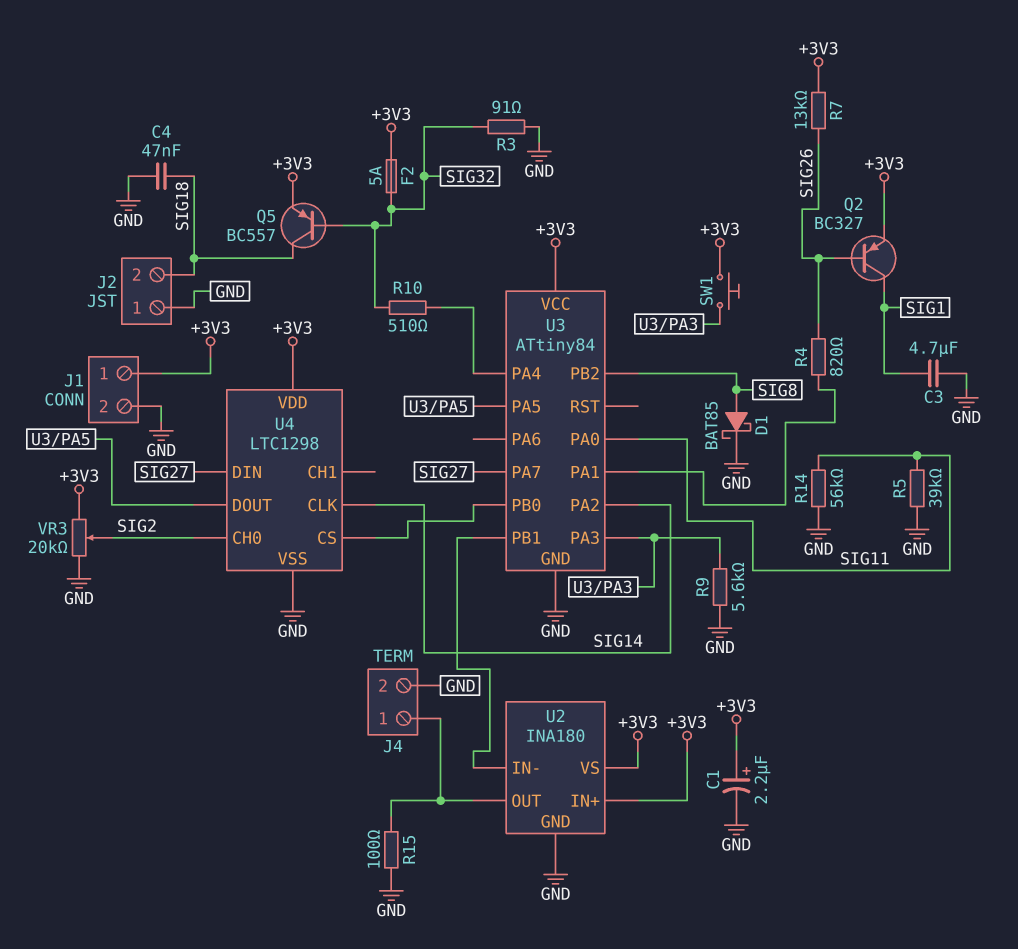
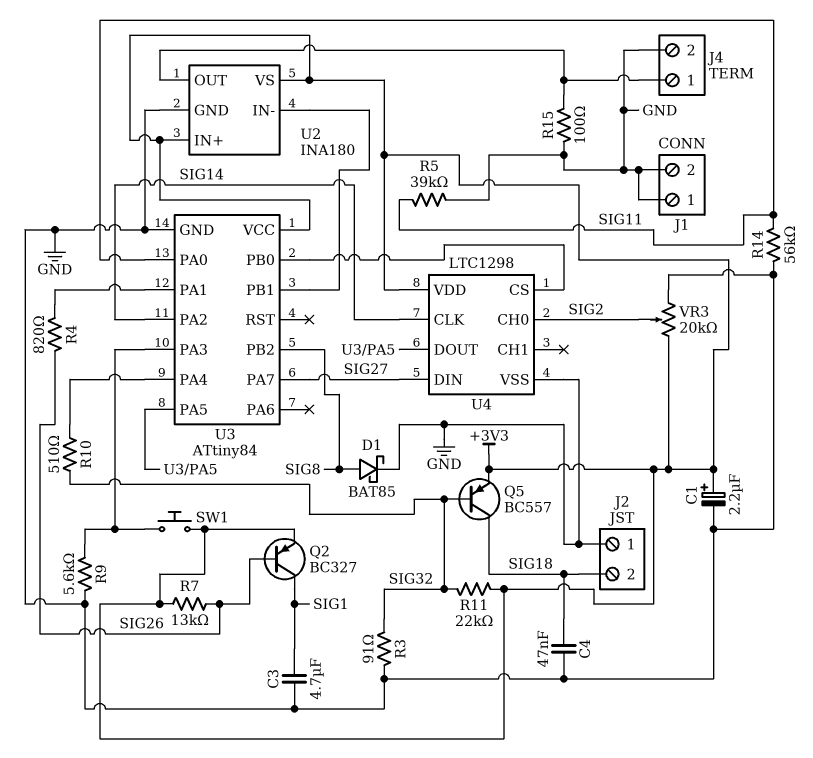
F2: 5A (+3V3, SIG32) -> none
J1 pin 1: +3V3 -> GND
R11: none -> 22k (+3V3, SIG32)

